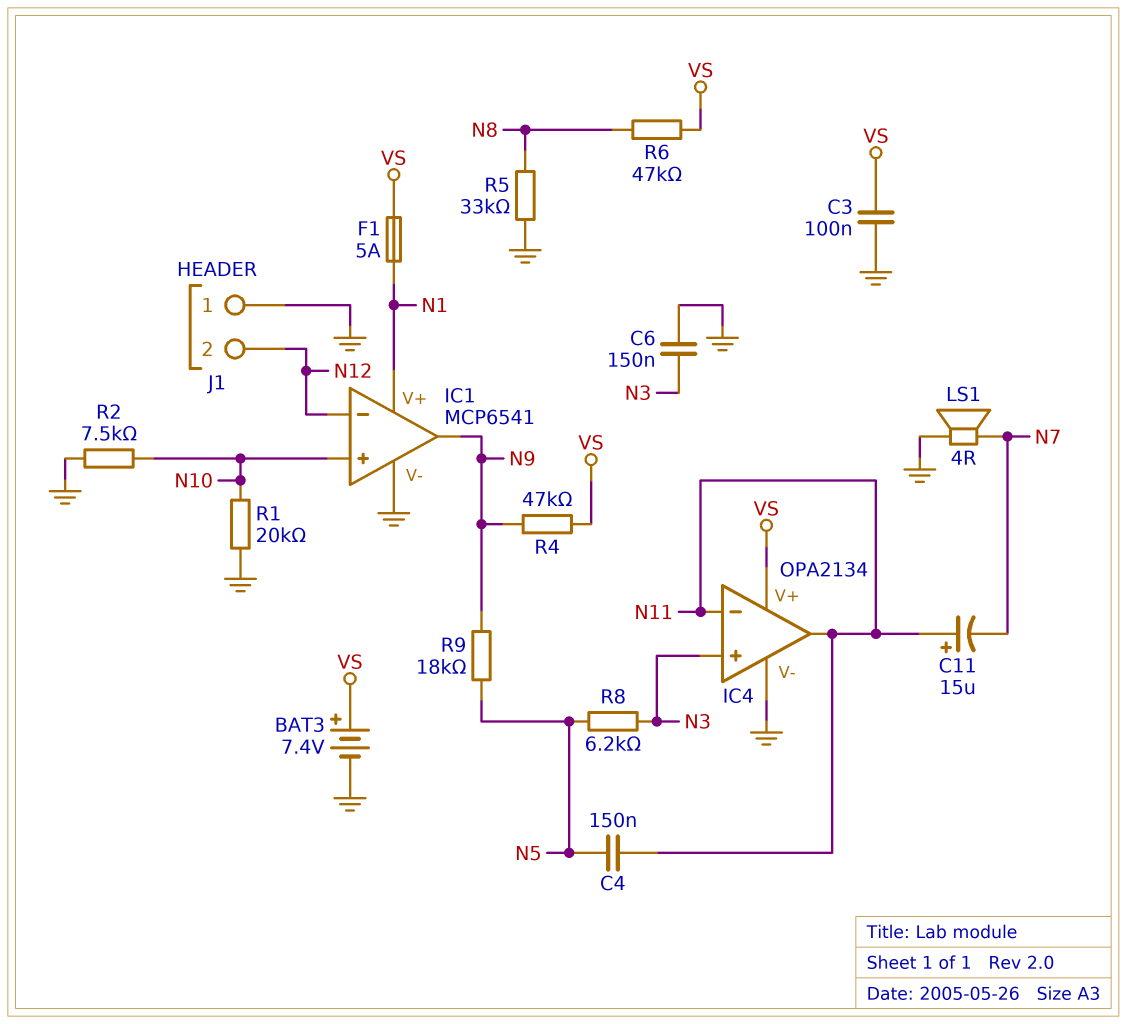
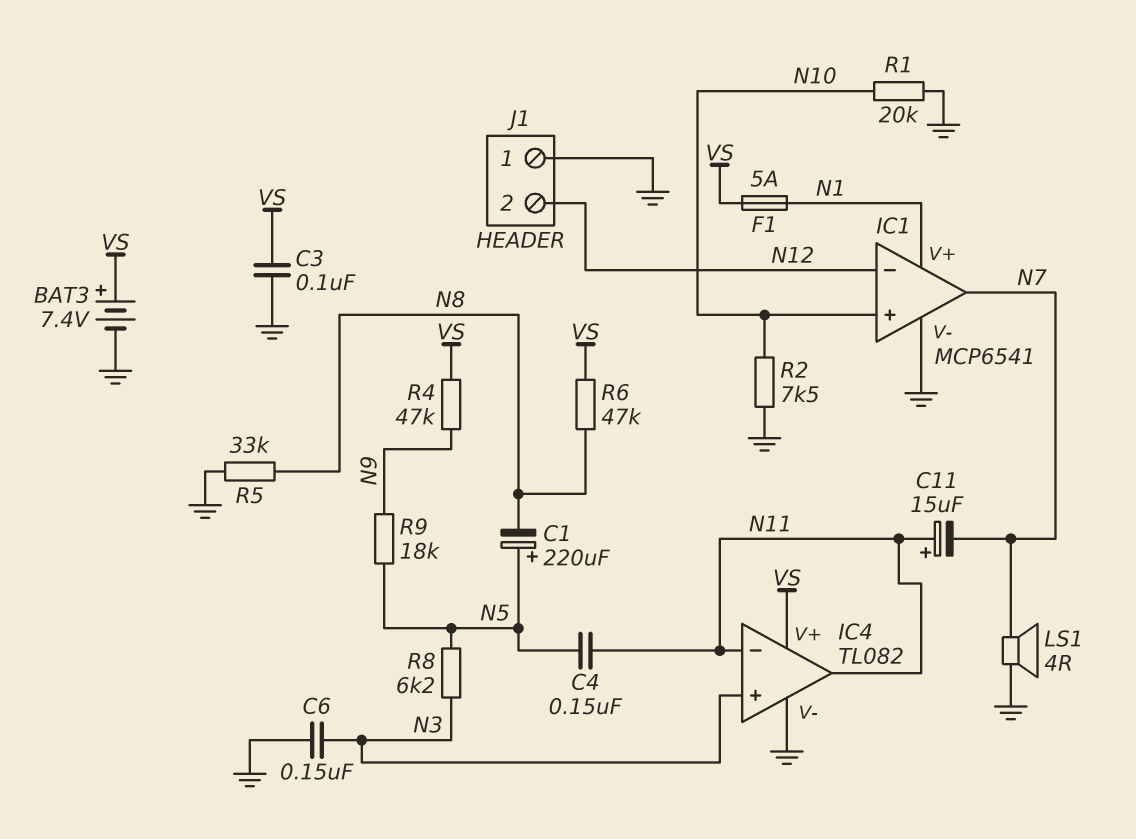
C1: none -> 220uF (plus N5, minus N8)
IC1 pin out: N9 -> N7
IC4: OPA2134 -> TL082

